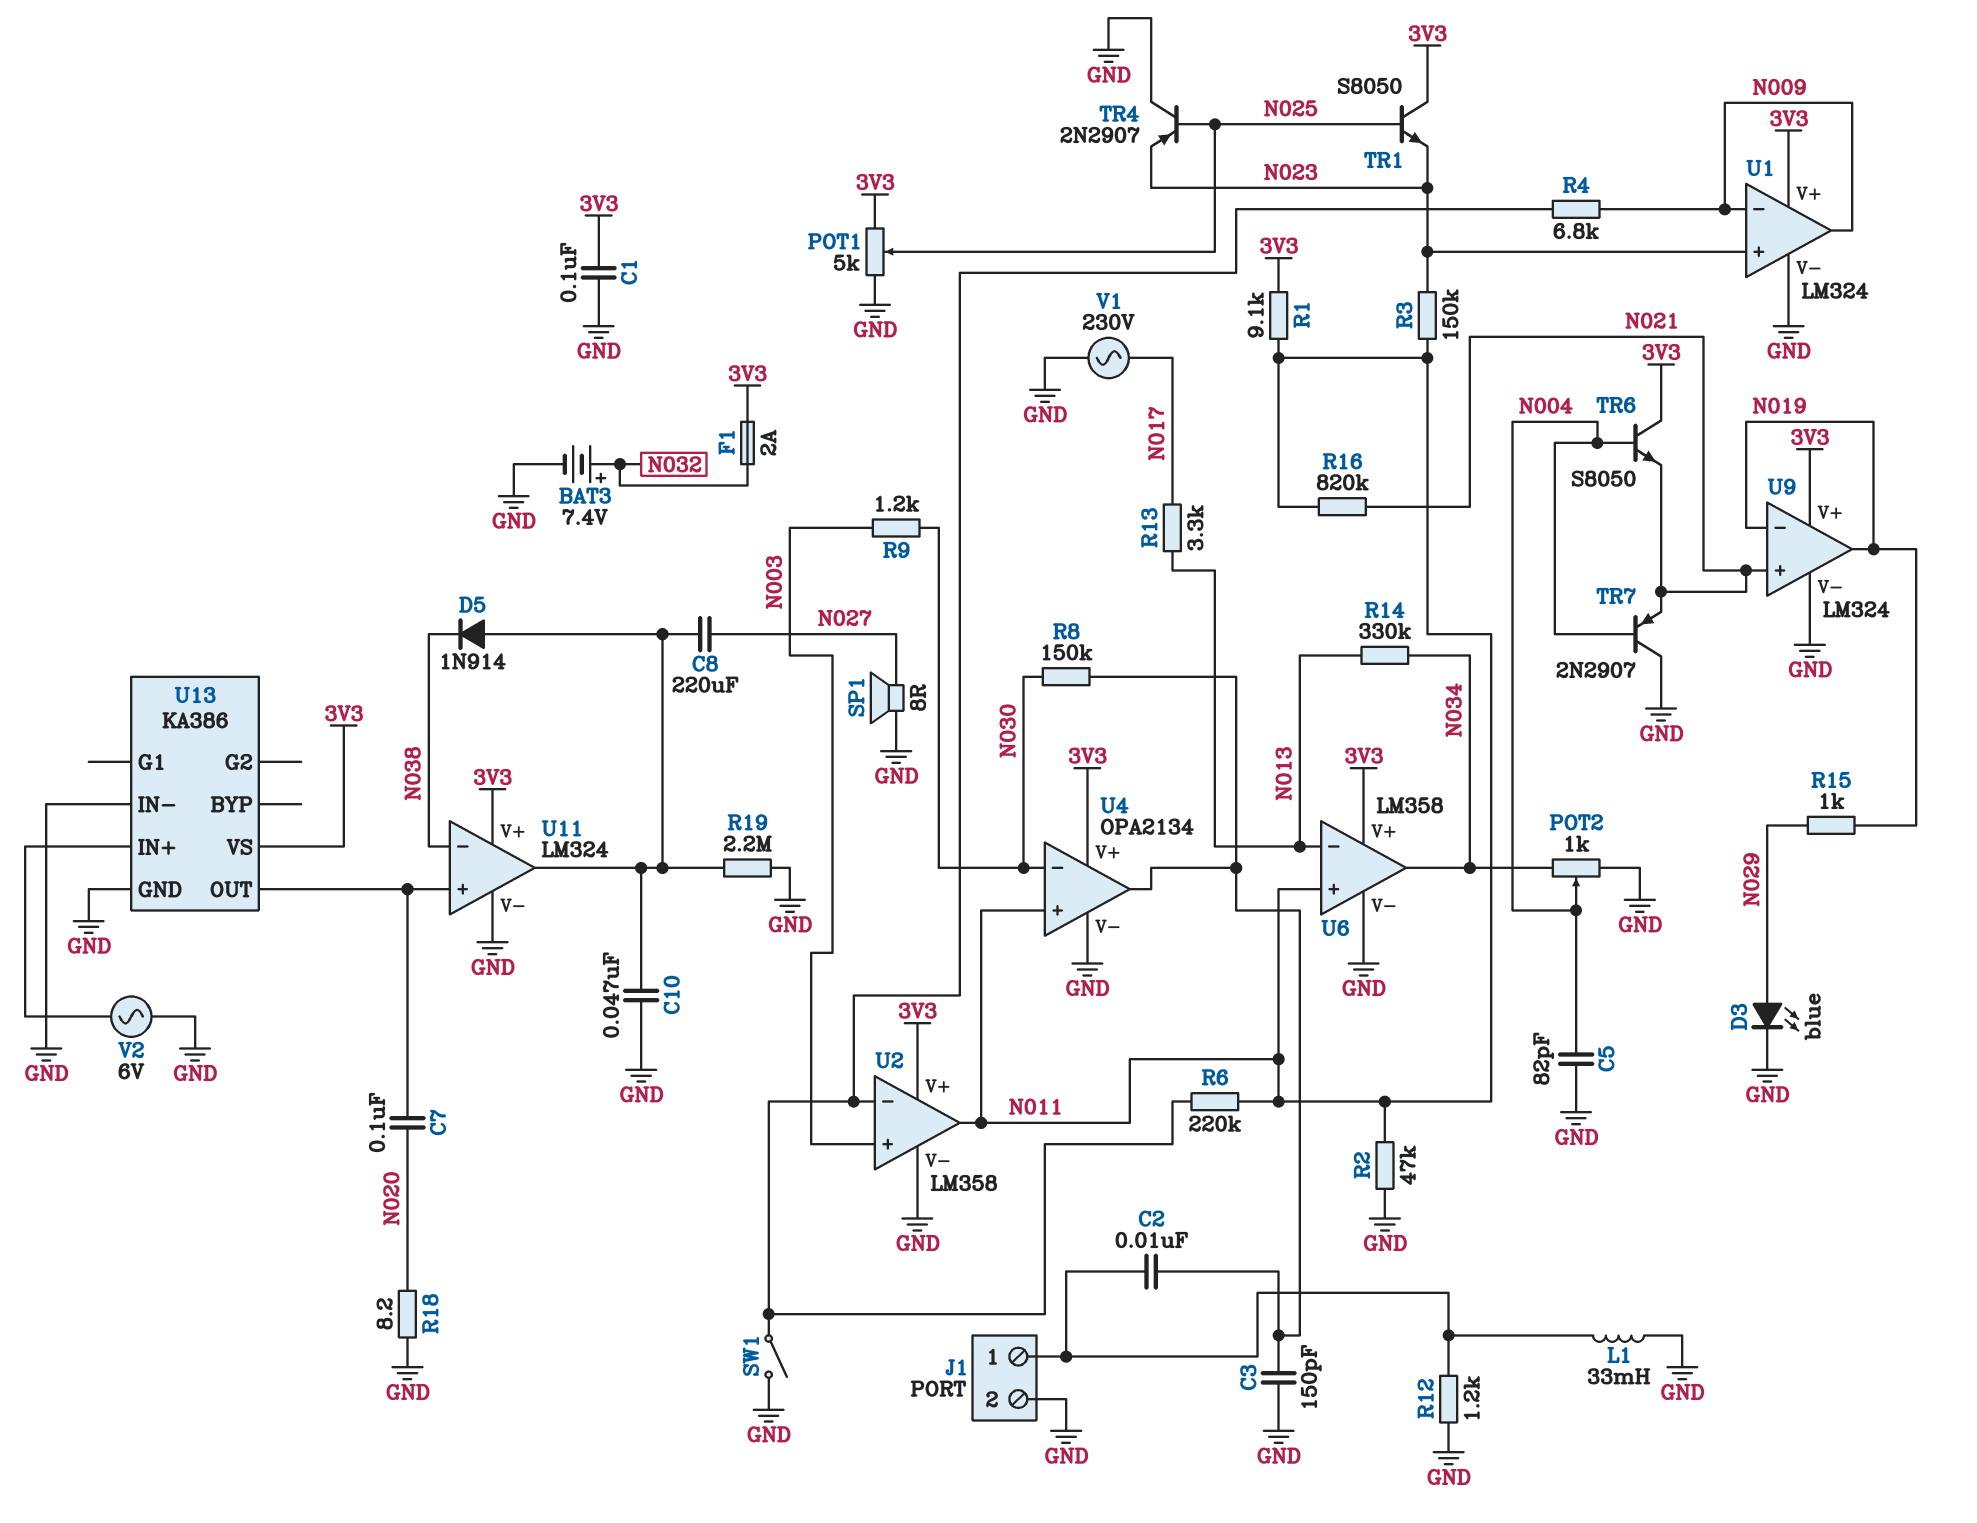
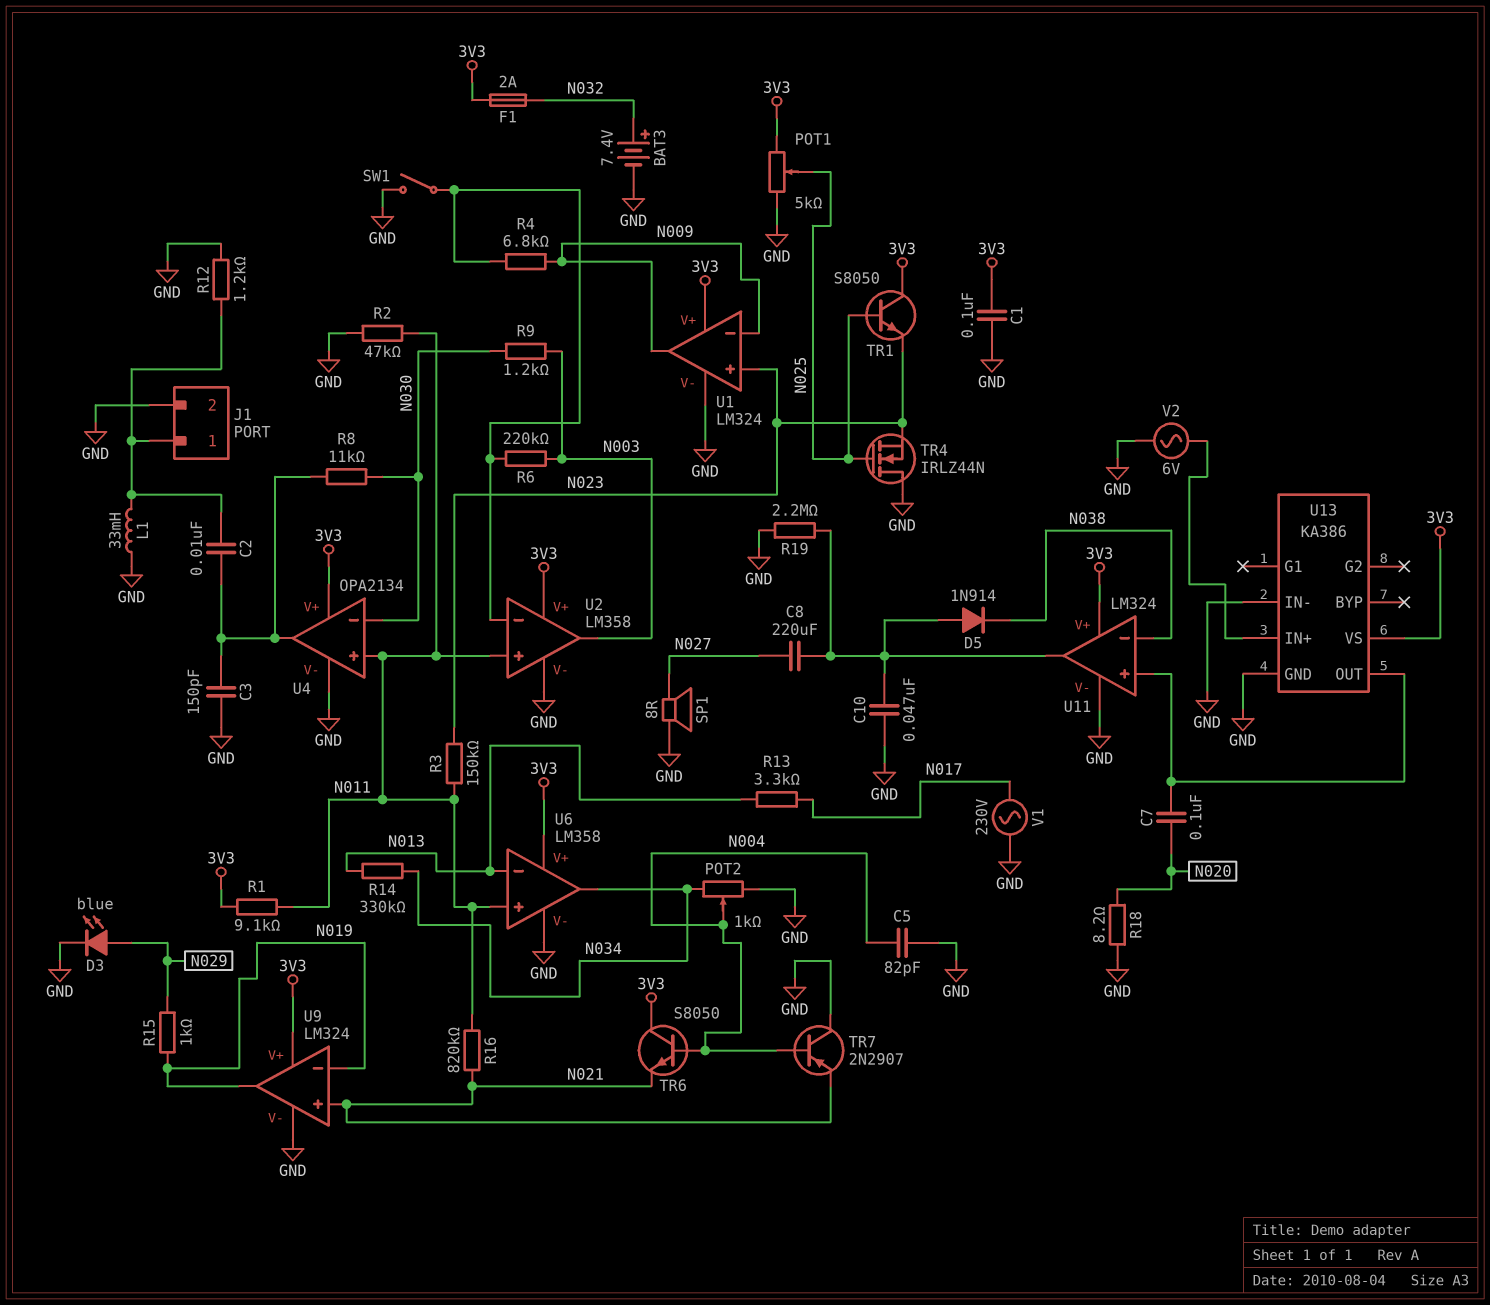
R6: 220k (N011, U2/in-) -> 220k (N003, U2/in-)
R8: 150k (N030, U4/out) -> 11k (N030, U4/out)
TR4: PNP 2N2907 (B N025, C GND, E N023) -> NMOS IRLZ44N (G N025, D GND, S N023)
U2 pin in+: N003 -> N011
U2 pin out: N011 -> N003

